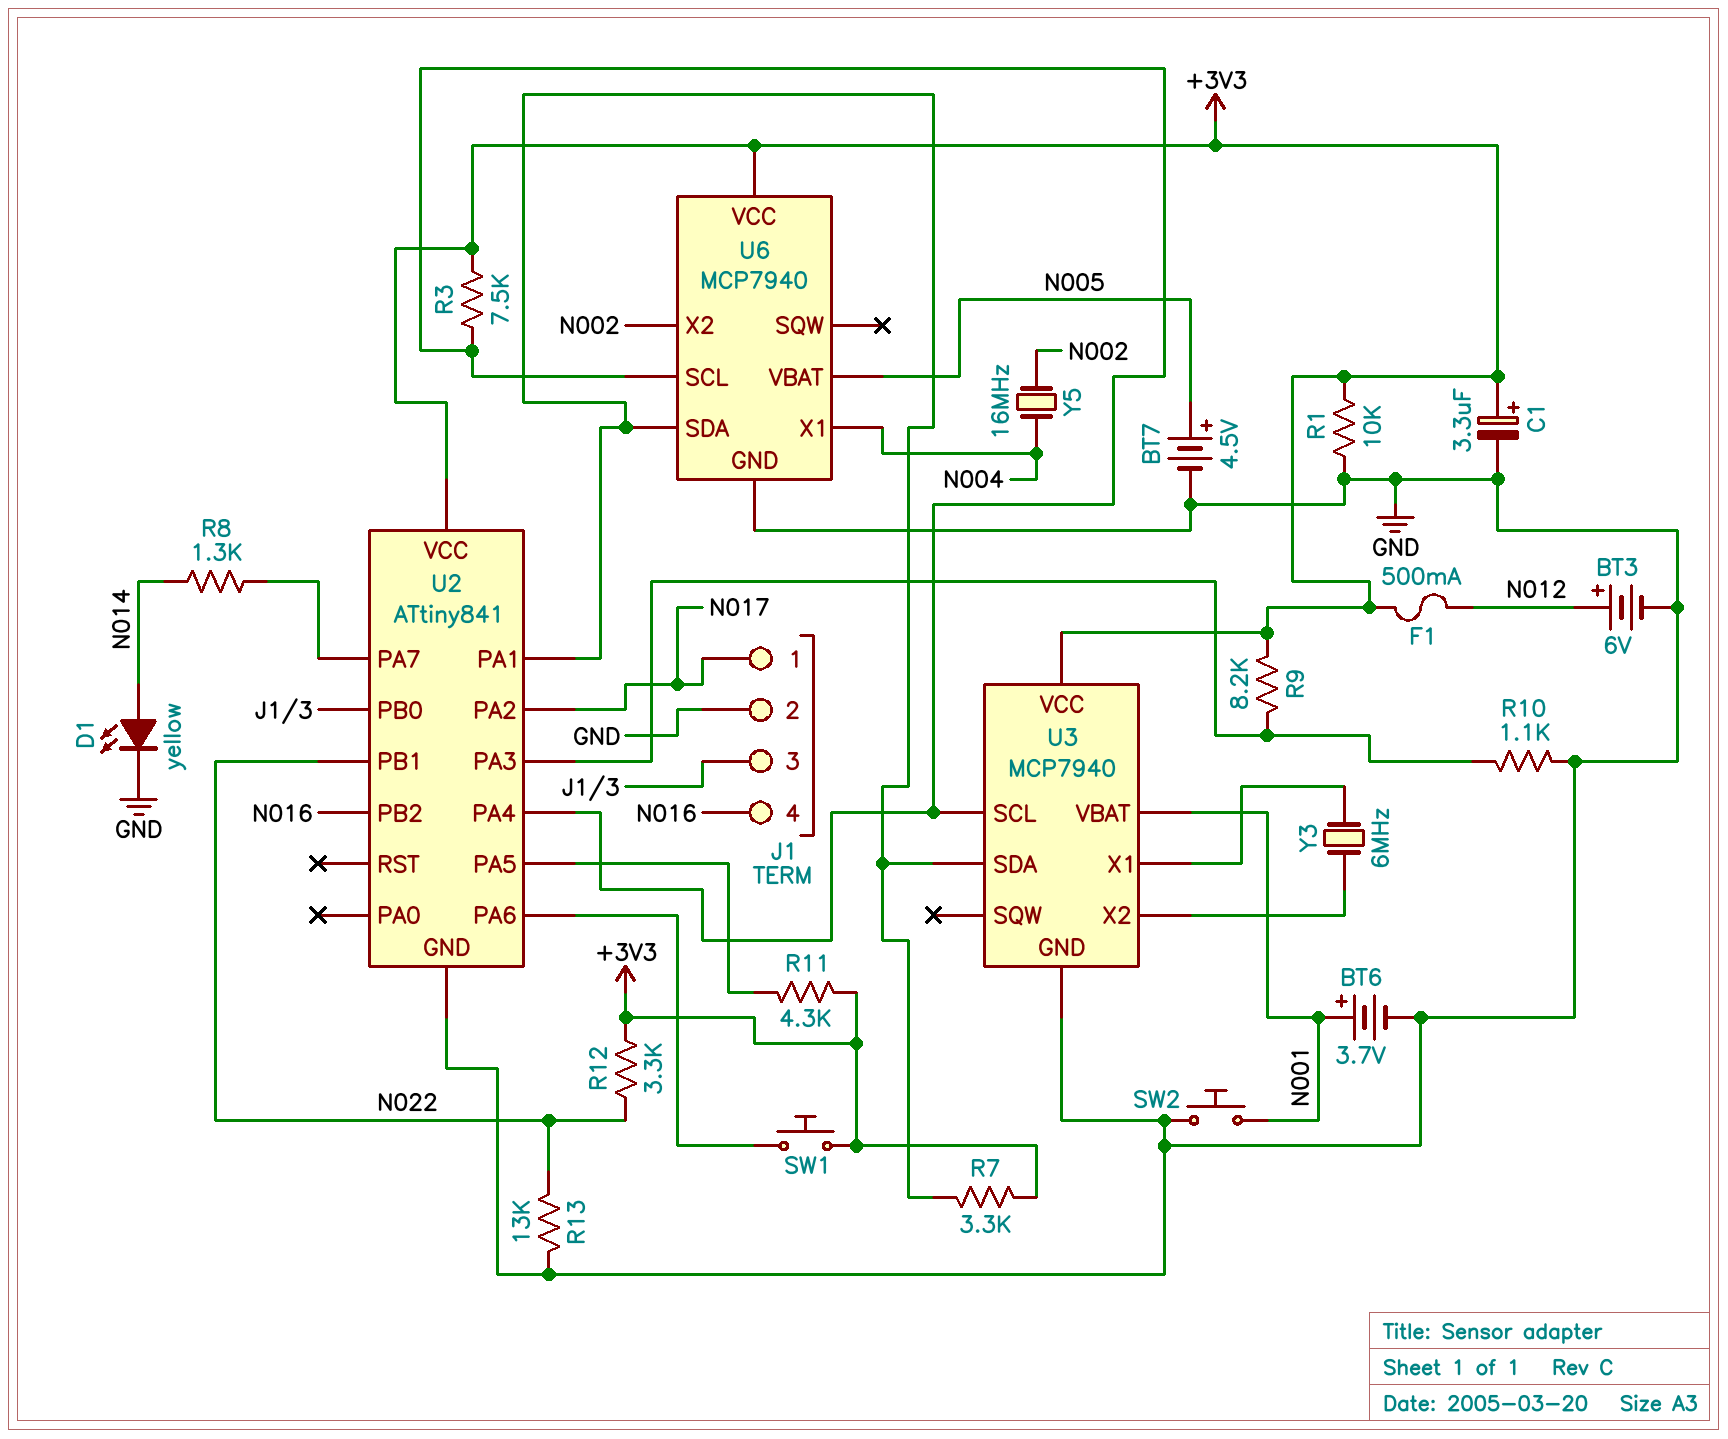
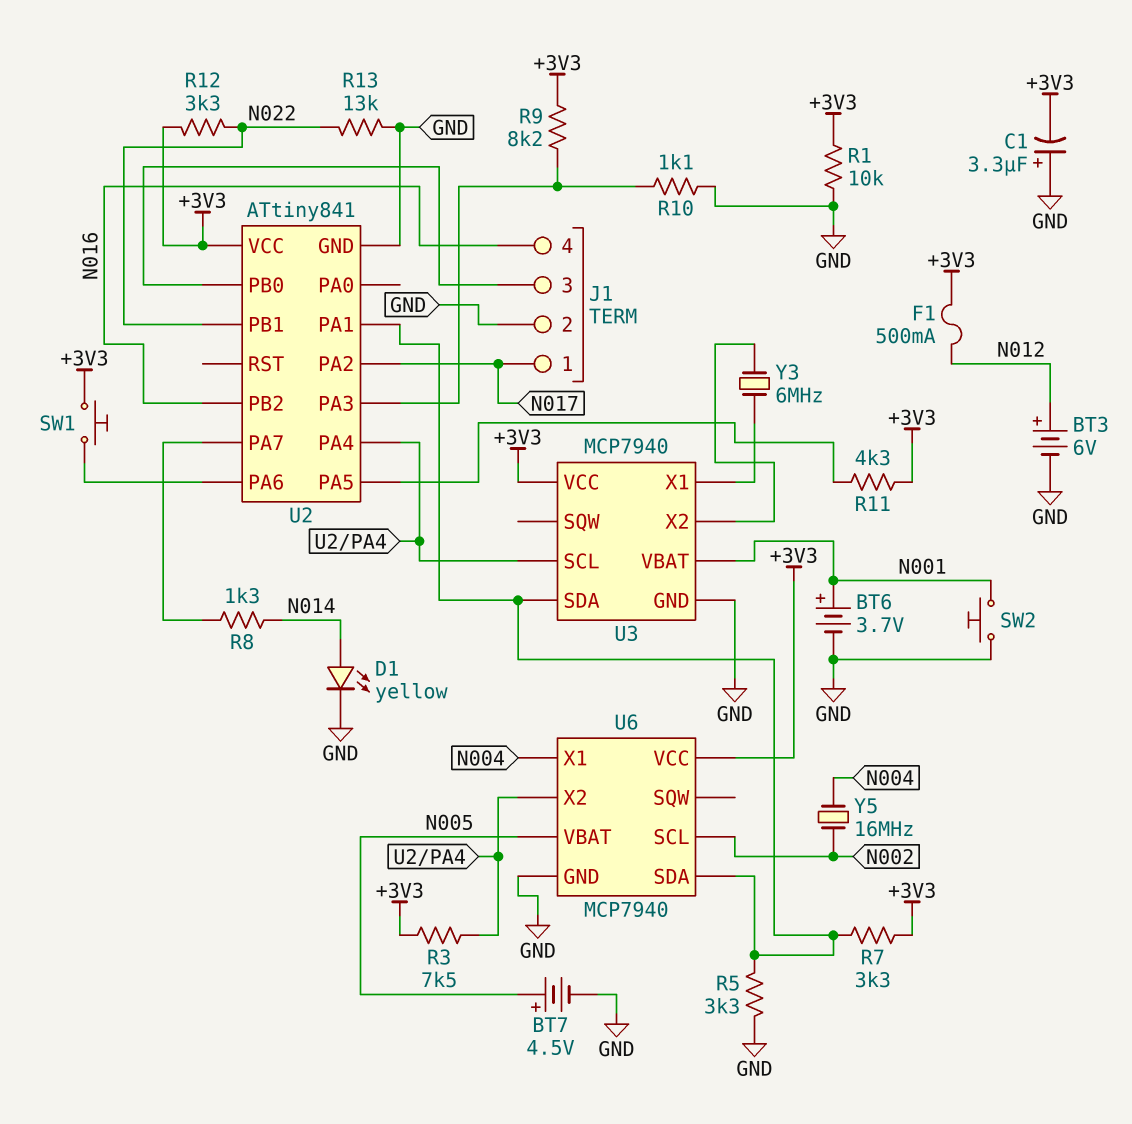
C1: 3.3uF (plus +3V3, minus GND) -> 3.3uF (plus GND, minus +3V3)
R5: none -> 3.3k (GND, U2/PA1)
U6 pin SCL: U2/PA4 -> N002
U6 pin X2: N002 -> U2/PA4

